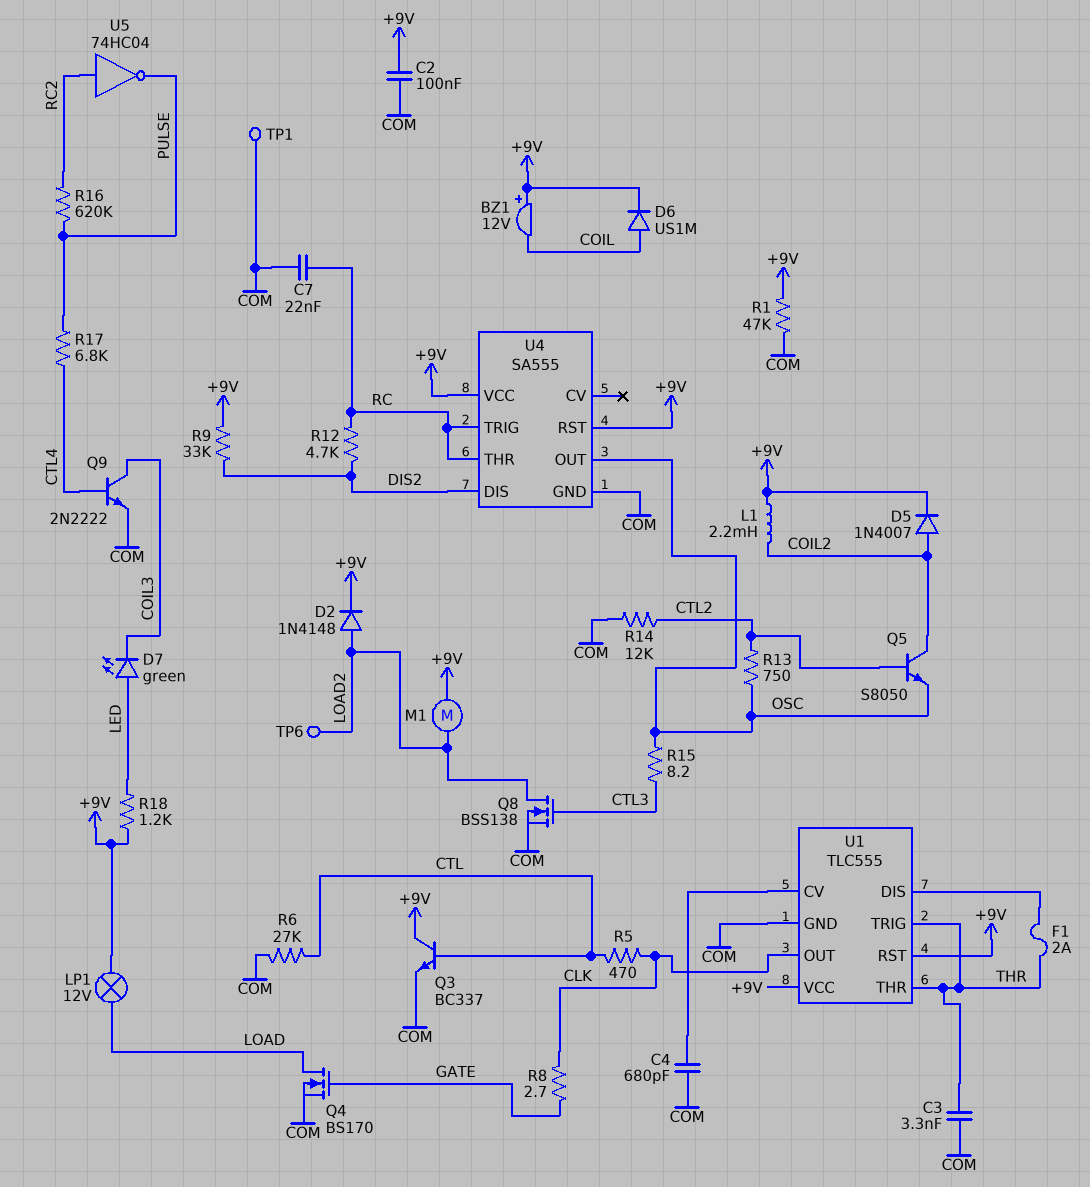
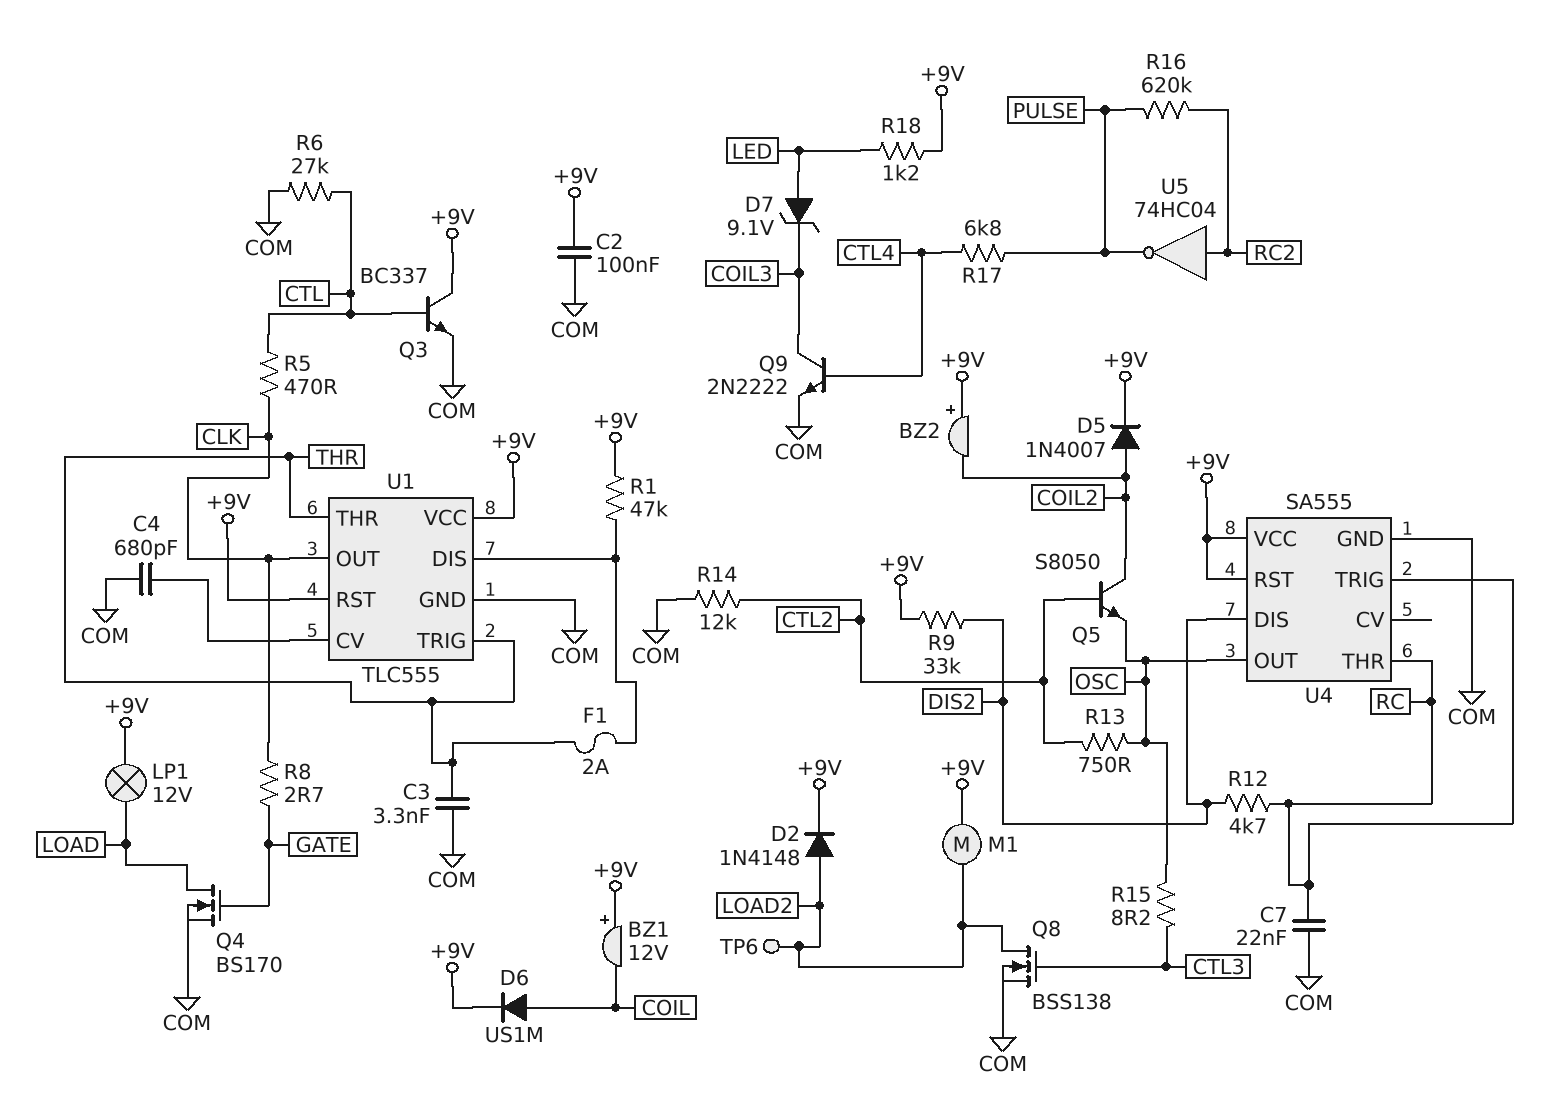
BZ2: none -> buzzer (plus +9V, minus COIL2)
D7: LED green (A LED, K COIL3) -> zener 9.1V (A LED, K COIL3)
L1: 2.2mH (+9V, COIL2) -> none
R1: 47k (+9V, COM) -> 47k (+9V, U1/DIS)
TP1: test point (COM) -> none

